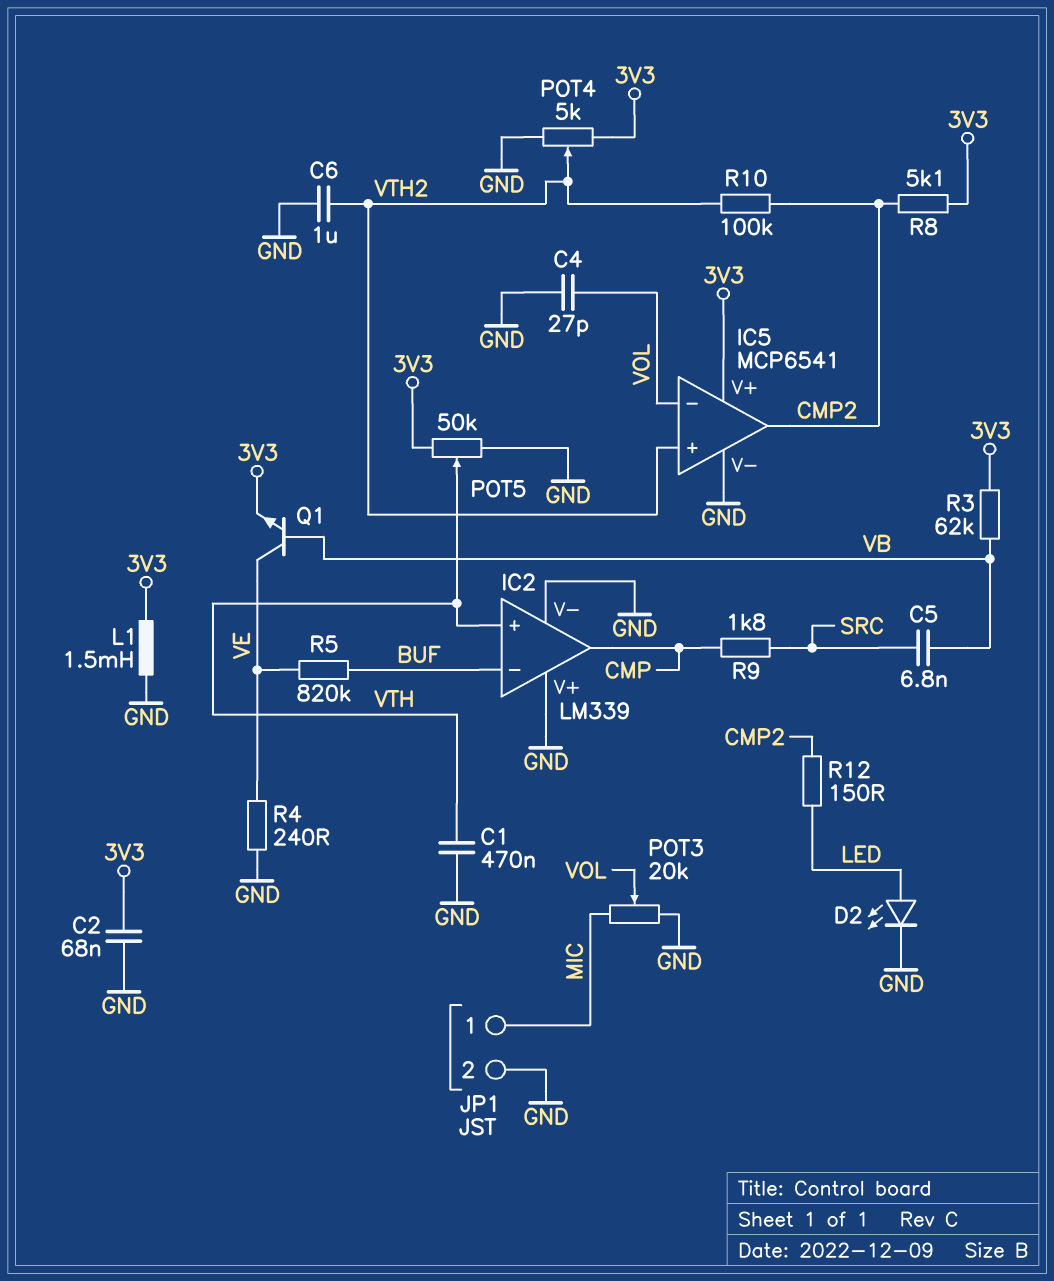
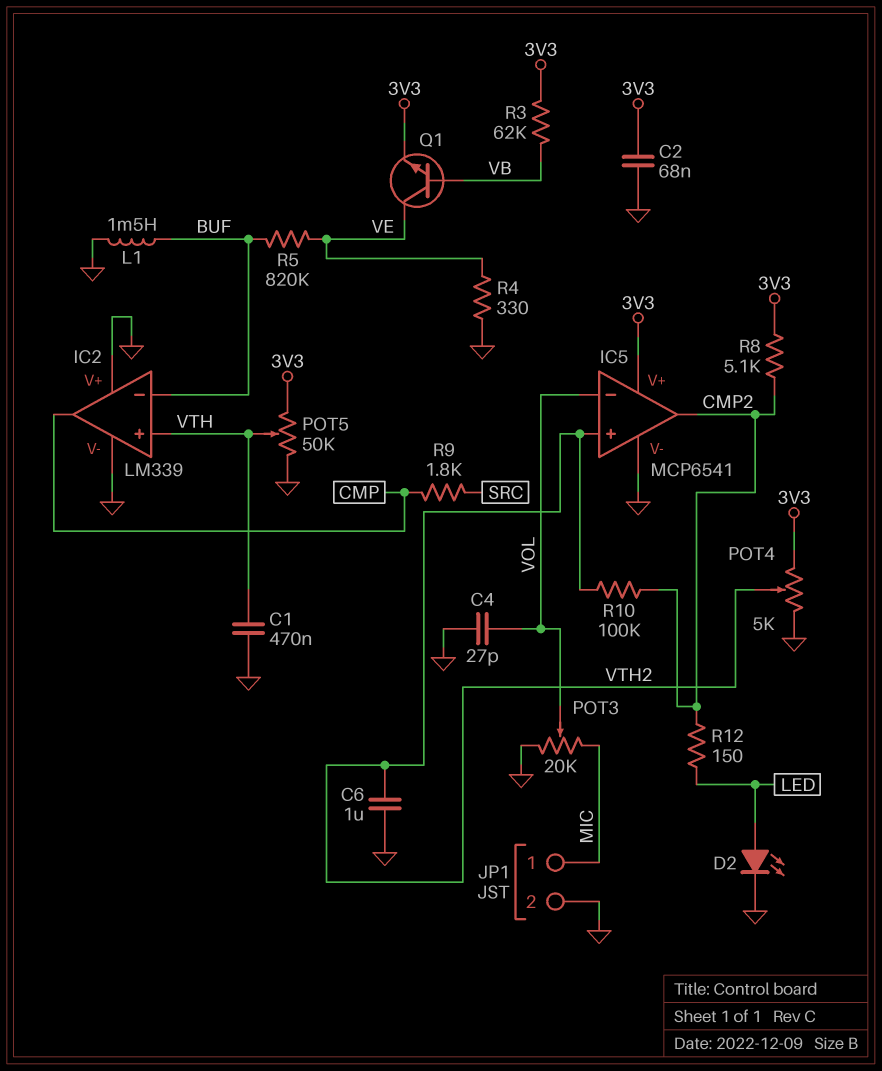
C5: 6.8nF (SRC, VB) -> none
L1: 1.5mH (3V3, GND) -> 1.5mH (BUF, GND)
R4: 240 (GND, VE) -> 330 (GND, VE)

